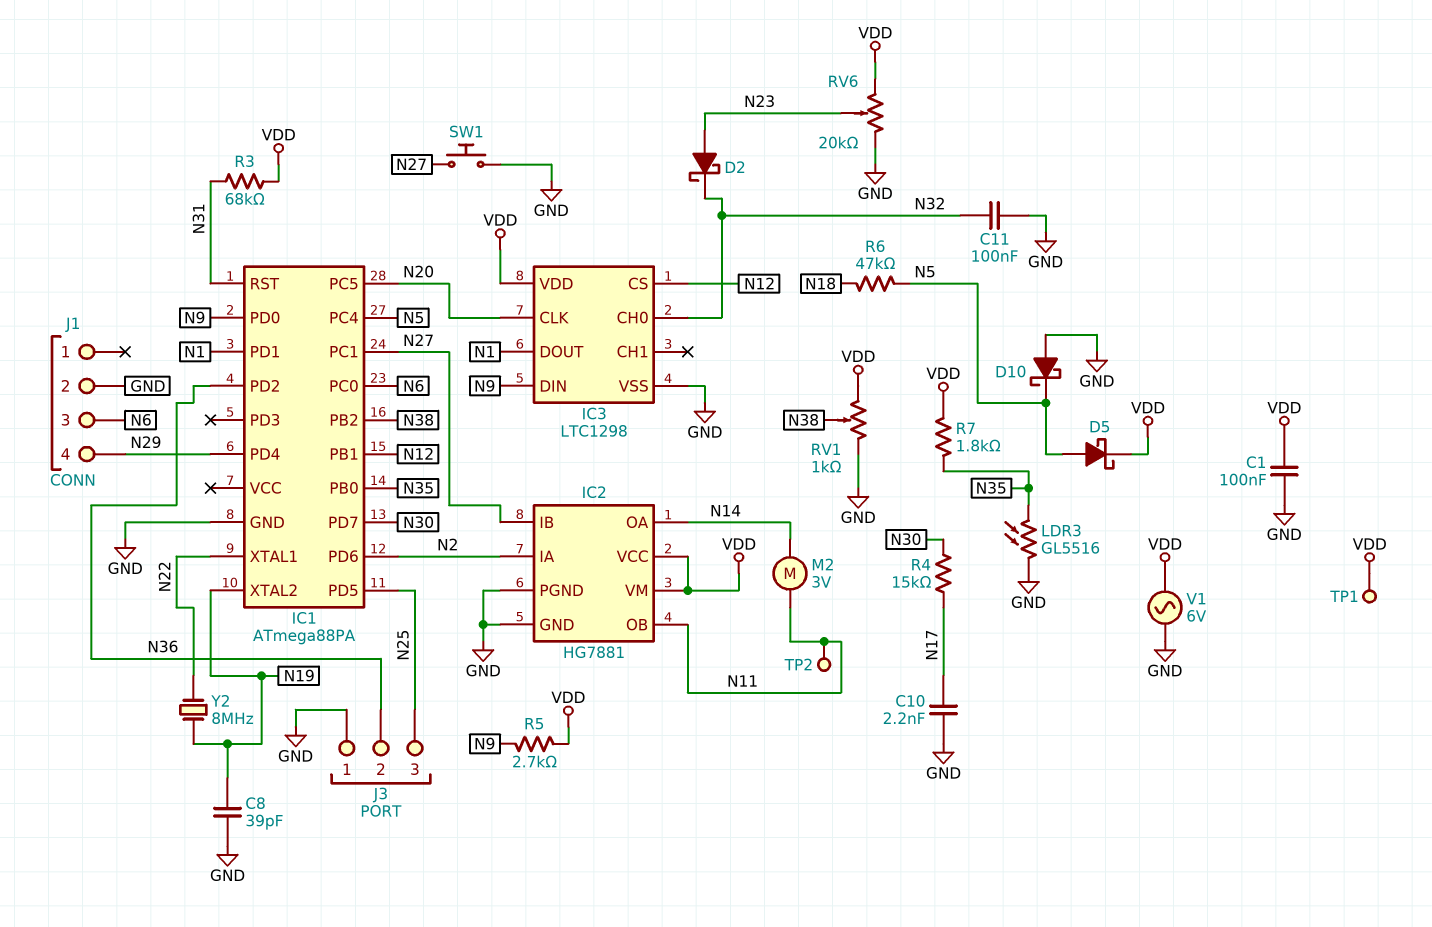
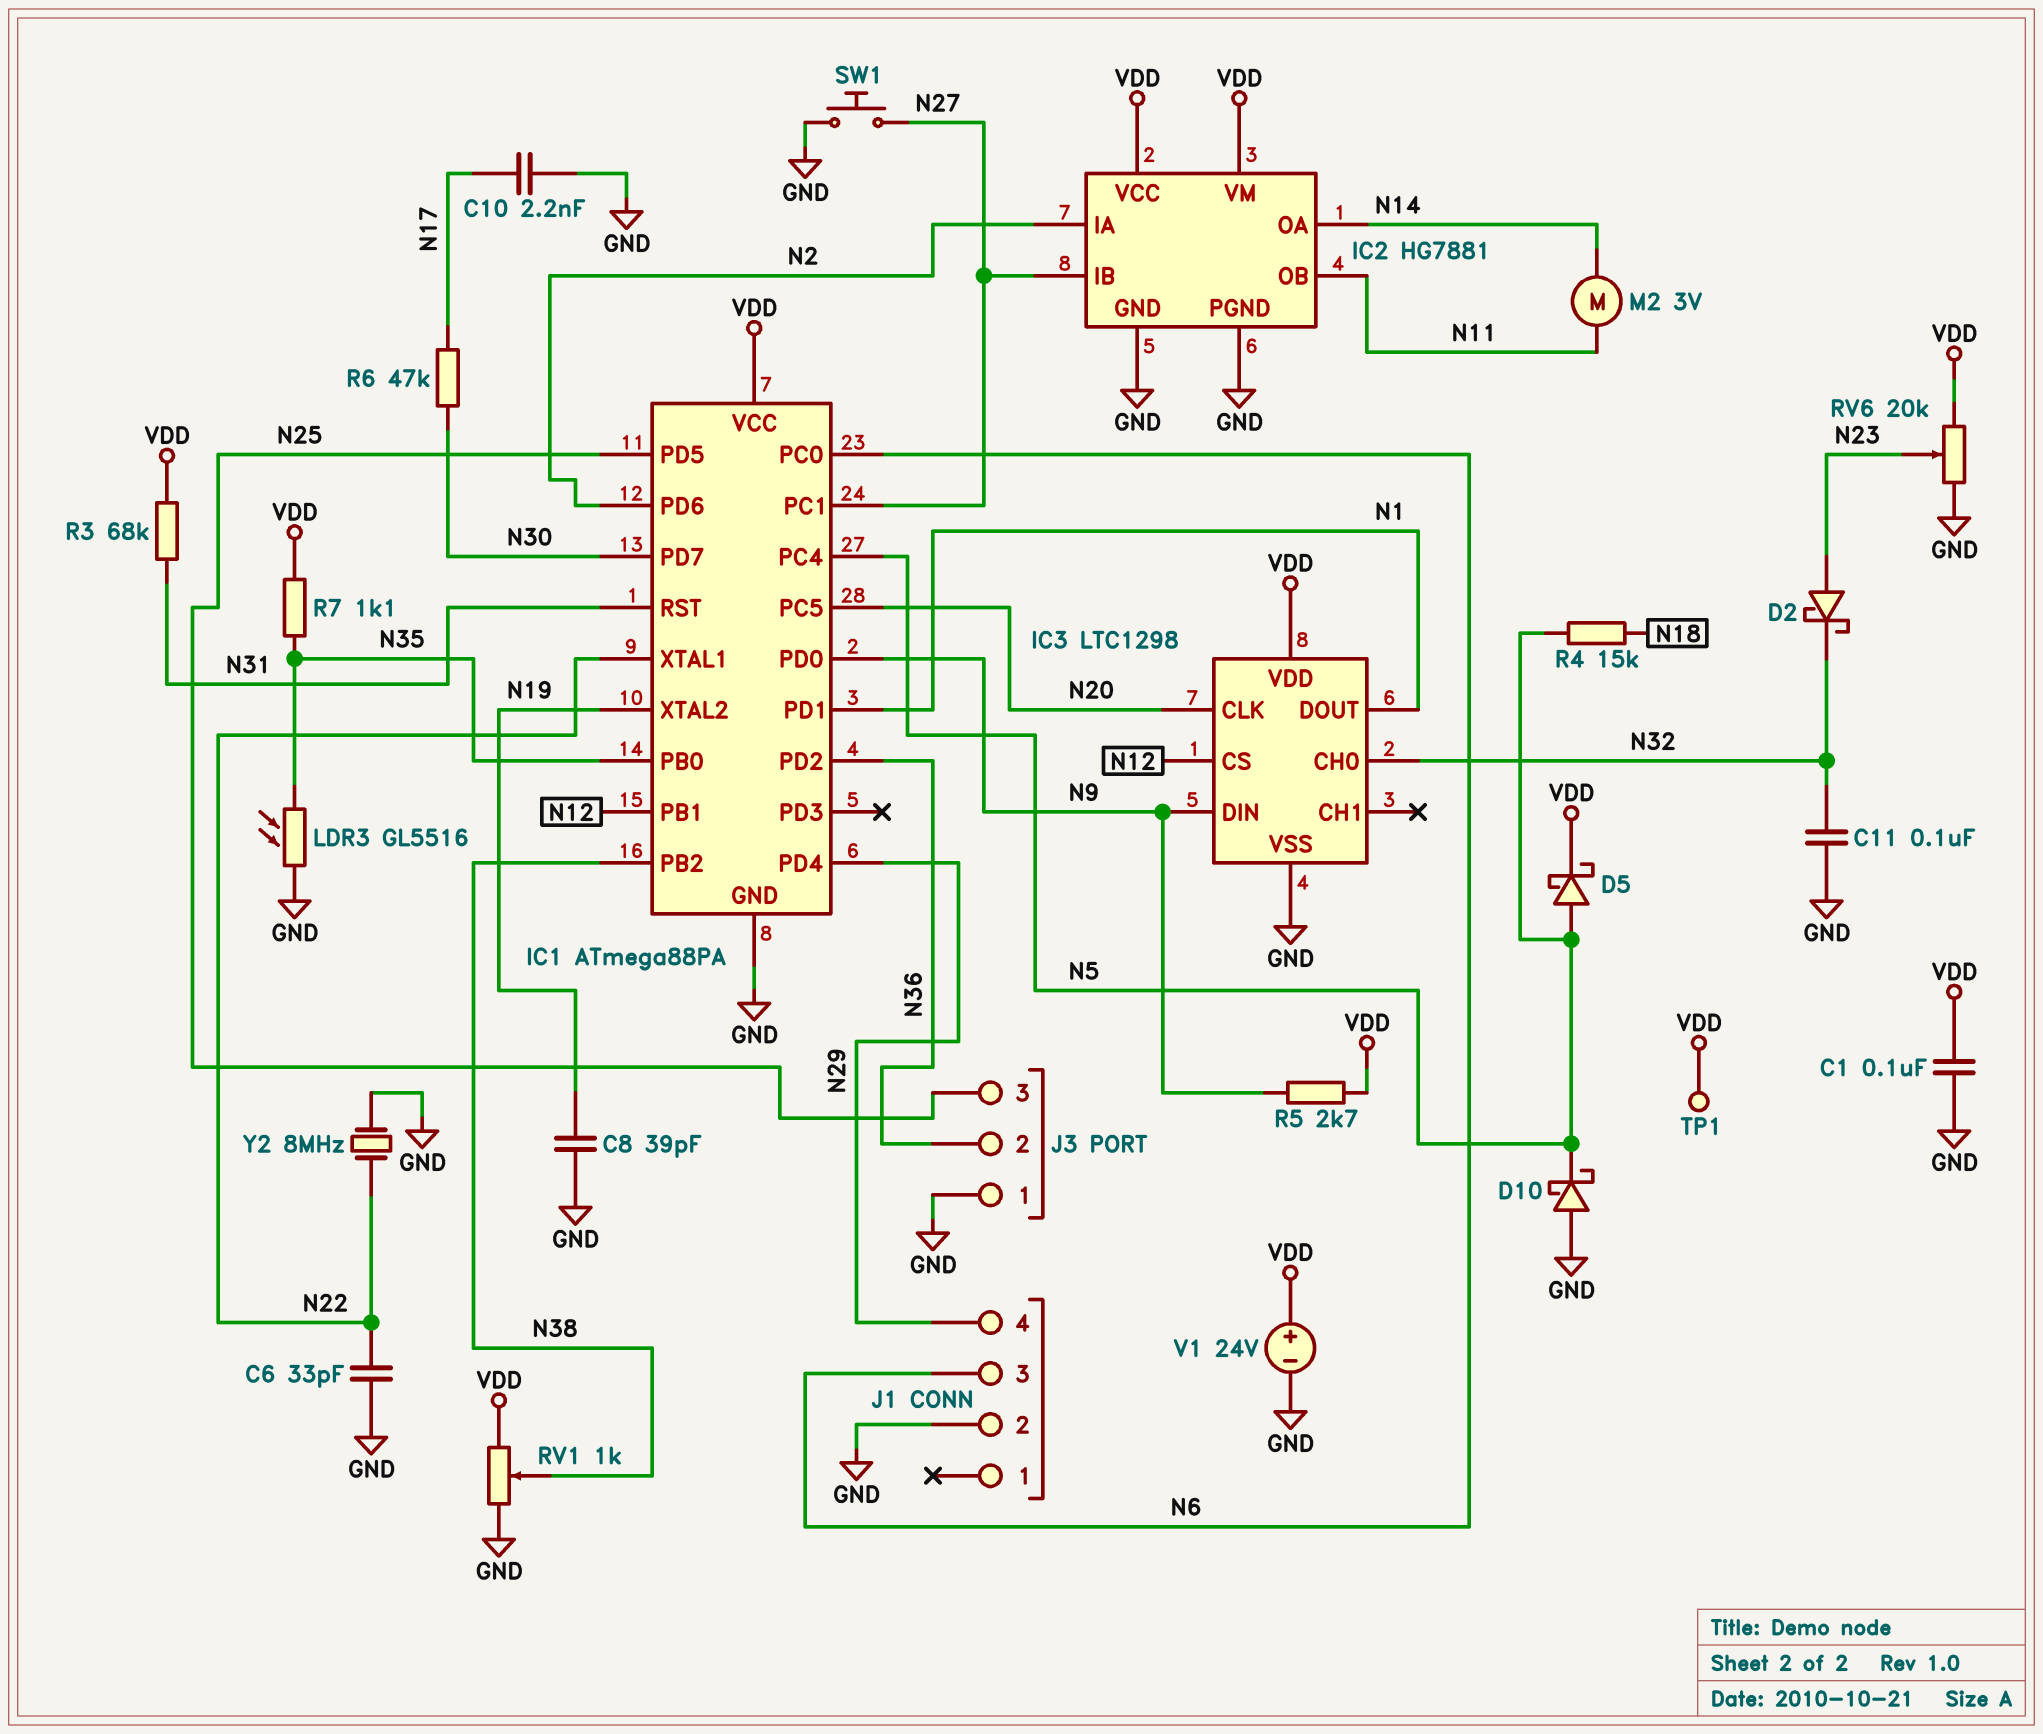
C6: none -> 33pF (GND, N22)
IC1 pin VCC: none -> VDD
R4: 15k (N17, N30) -> 15k (N5, N18)
R6: 47k (N5, N18) -> 47k (N17, N30)
R7: 1.8k (N35, VDD) -> 1.1k (N35, VDD)
TP2: test point (N11) -> none
V1: AC 6V (GND, VDD) -> 24V (plus VDD, minus GND)
Y2: 8MHz (N19, N22) -> 8MHz (GND, N22)

